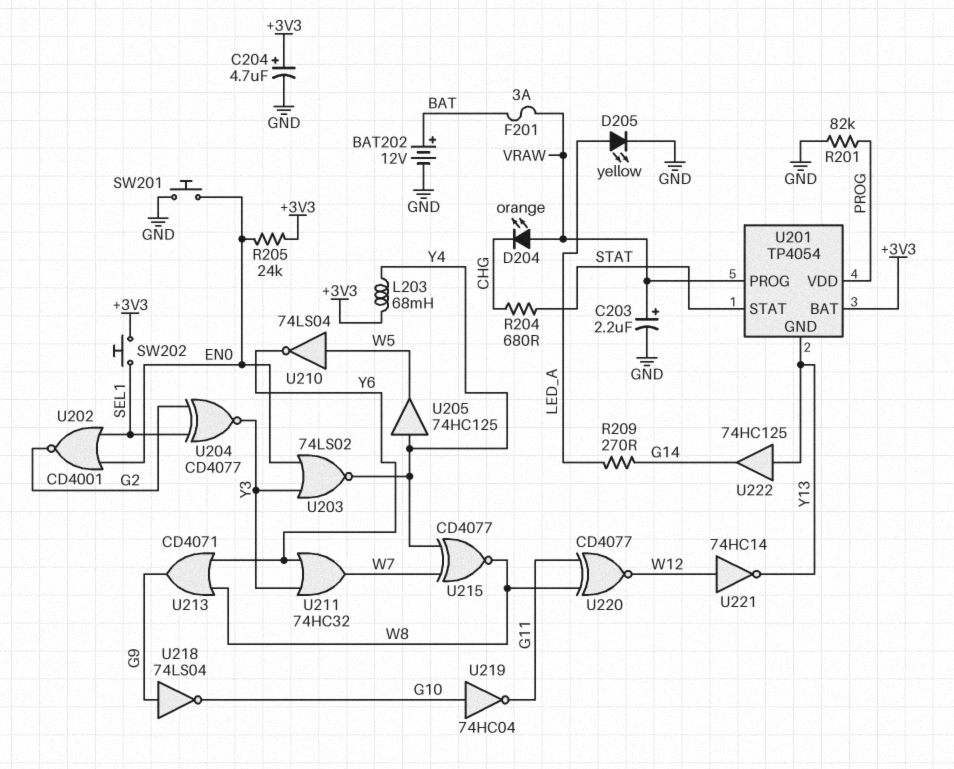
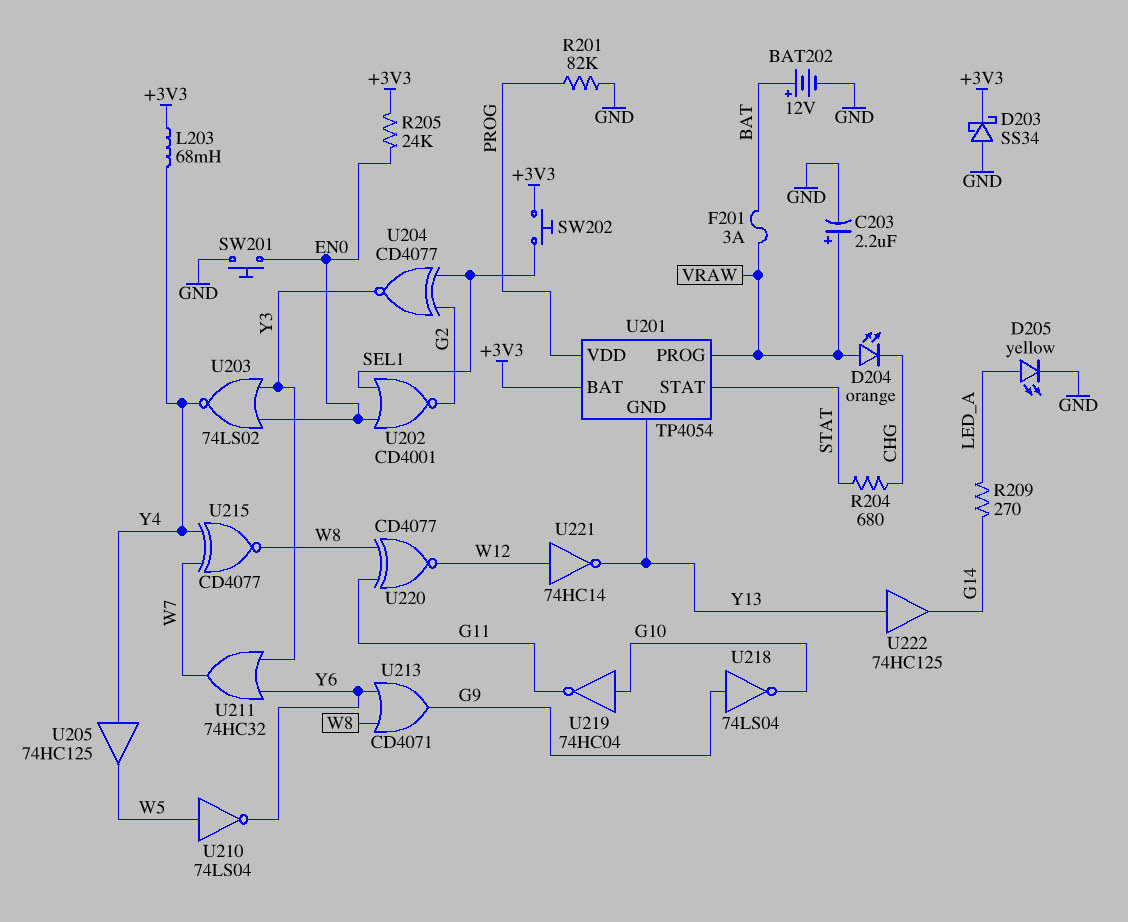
C204: 4.7uF (plus +3V3, minus GND) -> none
D203: none -> schottky SS34 (A GND, K +3V3)

